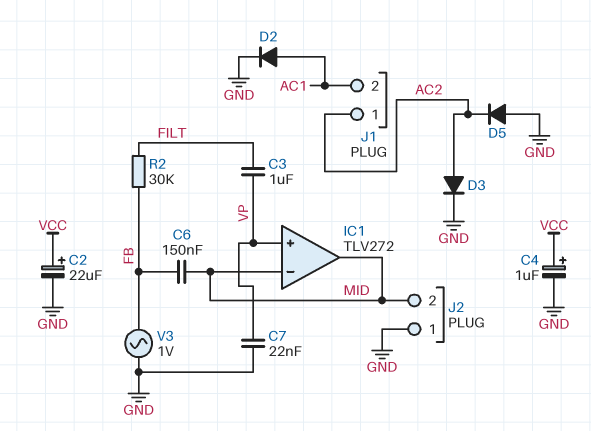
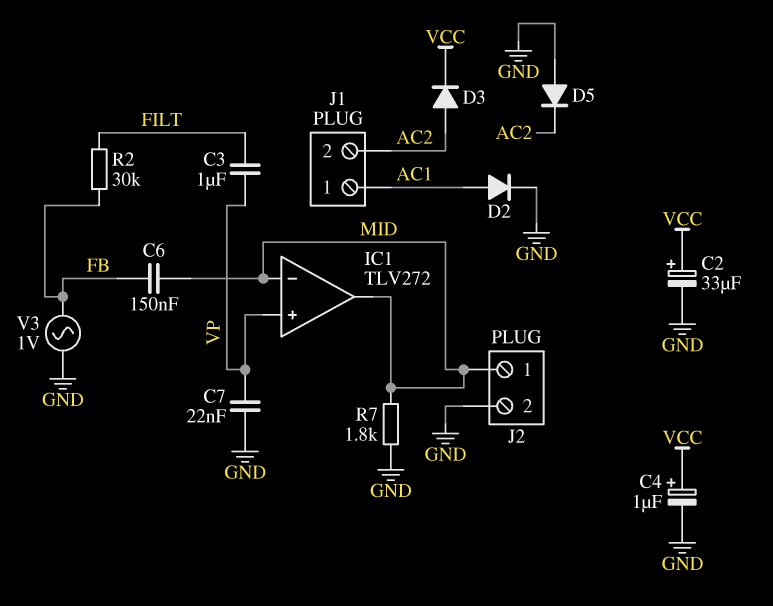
C2: 22uF (plus VCC, minus GND) -> 33uF (plus VCC, minus GND)
D3: diode (A AC2, K GND) -> diode (A AC2, K VCC)
J1 pin 1: AC2 -> AC1
J1 pin 2: AC1 -> AC2
J2 pin 1: GND -> MID
J2 pin 2: MID -> GND
R7: none -> 1.8k (GND, MID)

